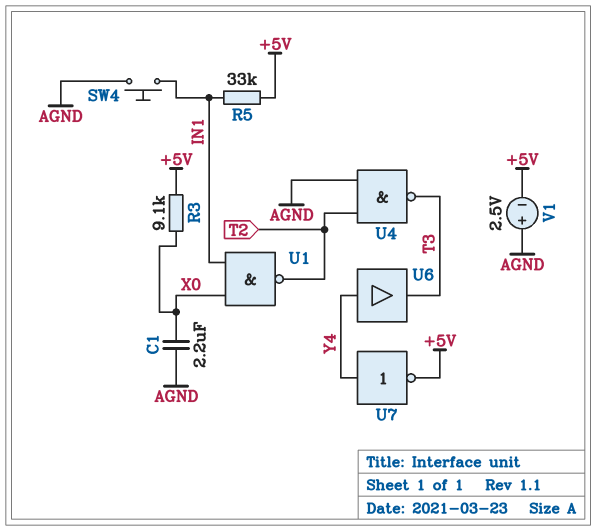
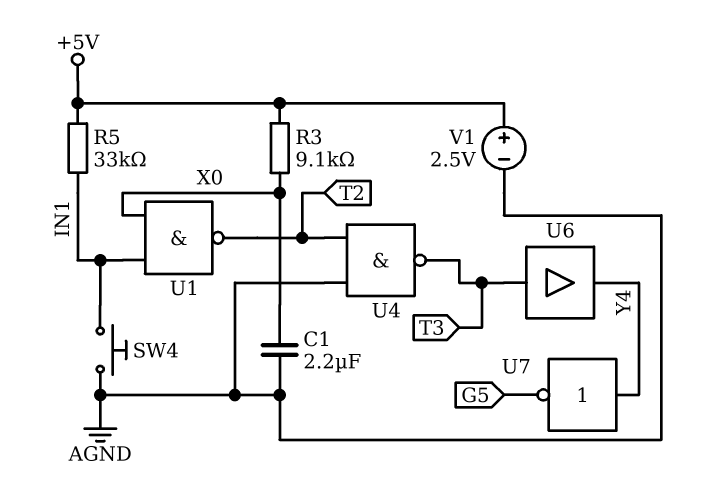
U6: buffer (in Y4, out T3) -> buffer (in T3, out Y4)
U7: NOT (in Y4, out +5V) -> NOT (in Y4, out G5)
V1: 2.5V (plus AGND, minus +5V) -> 2.5V (plus +5V, minus AGND)

